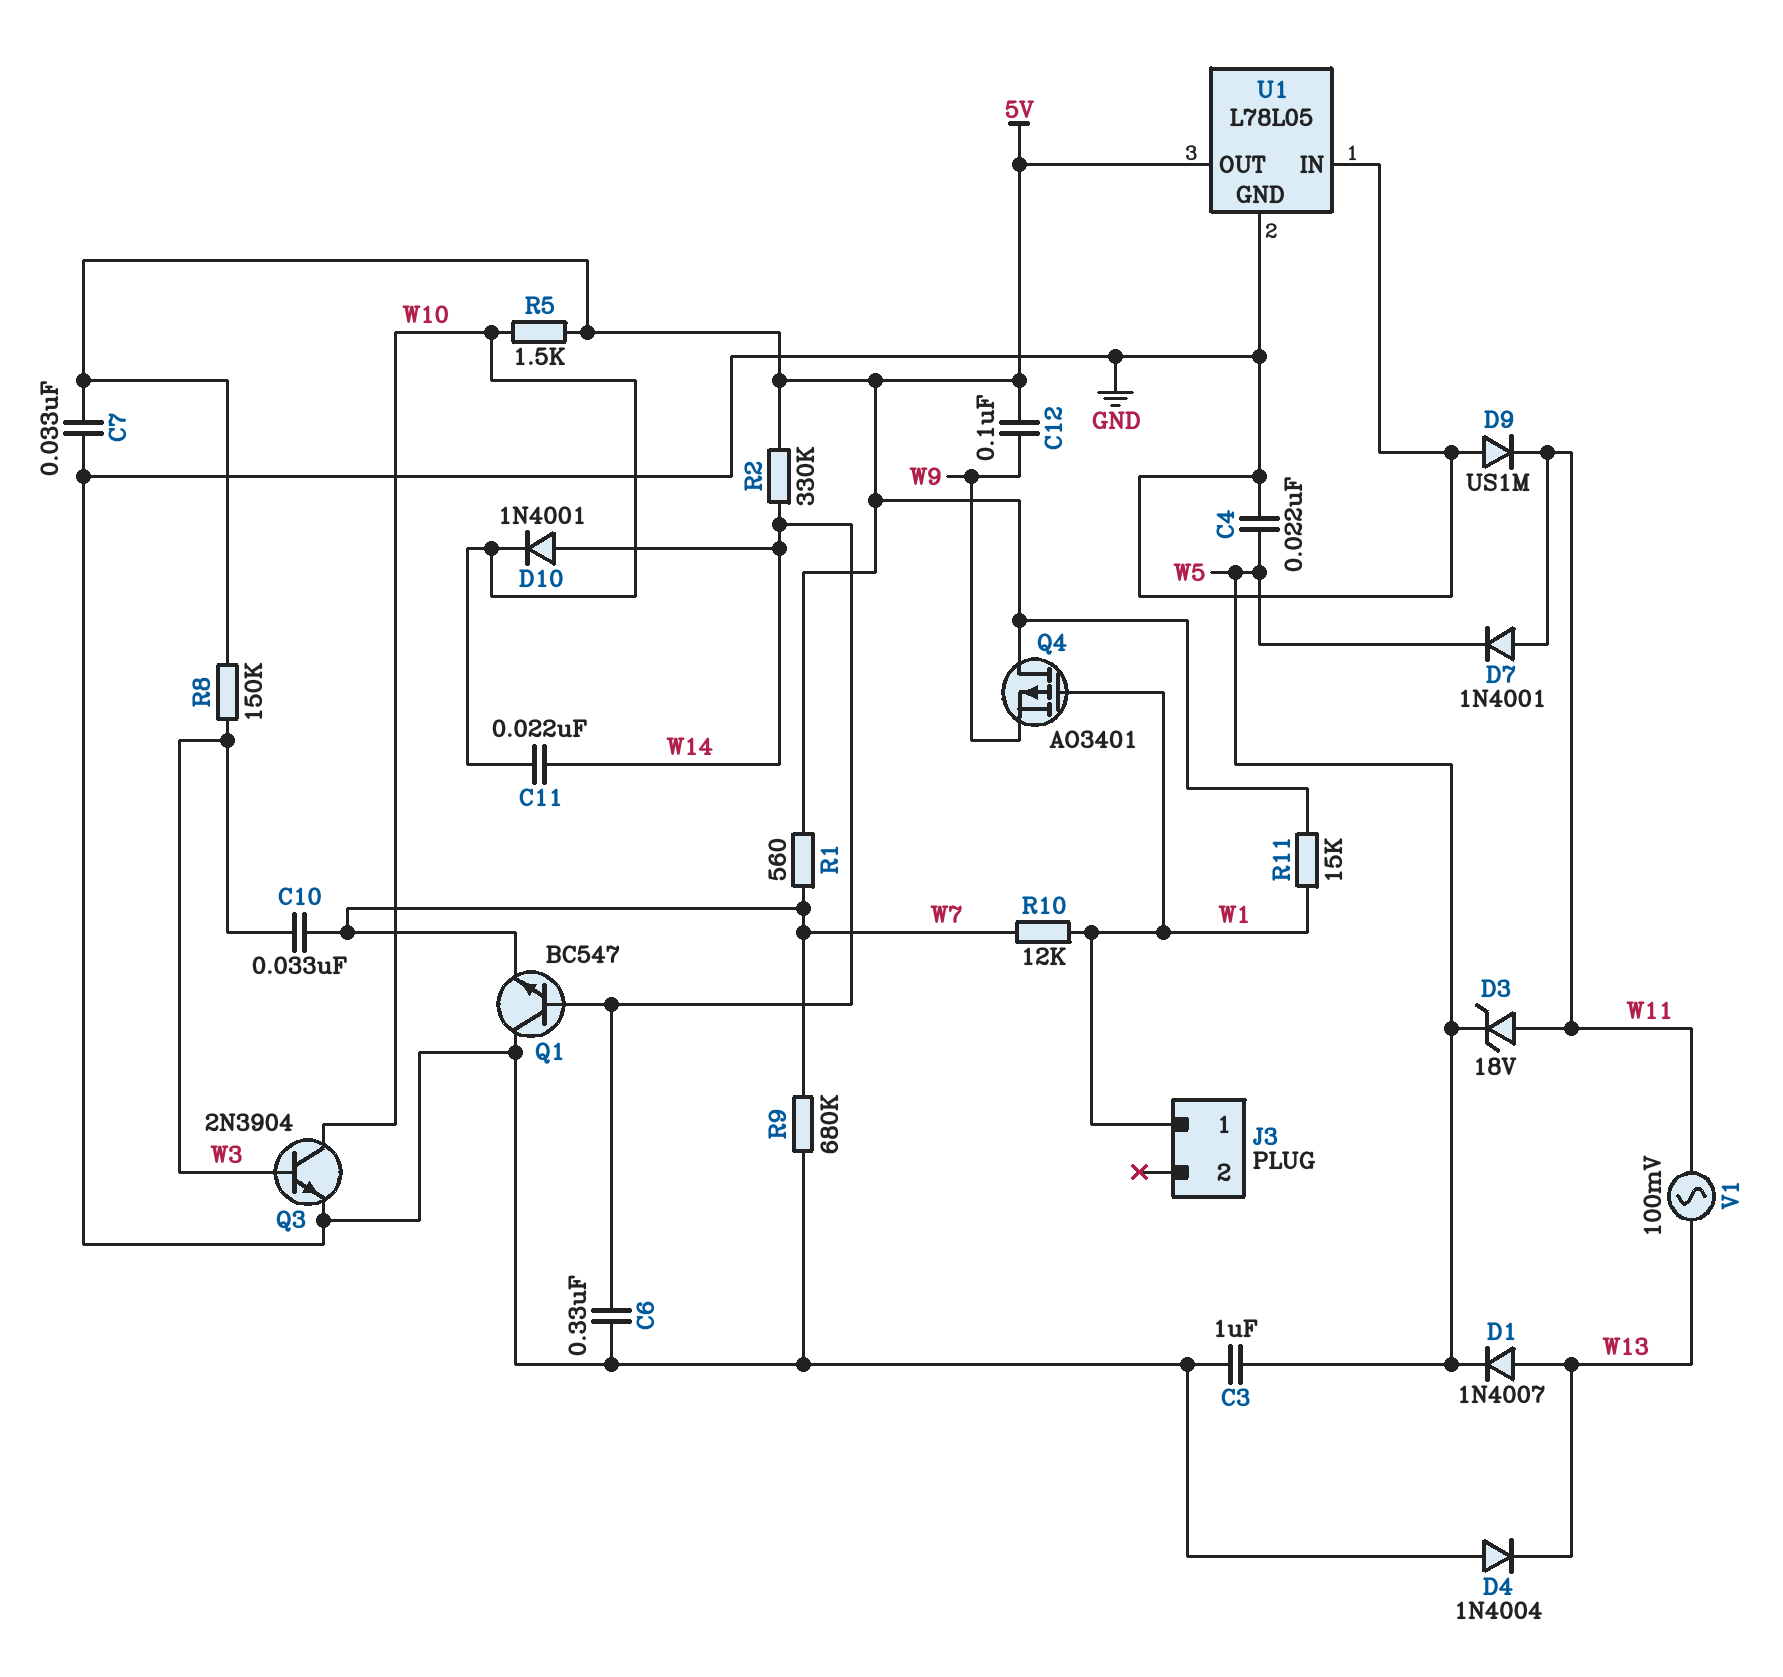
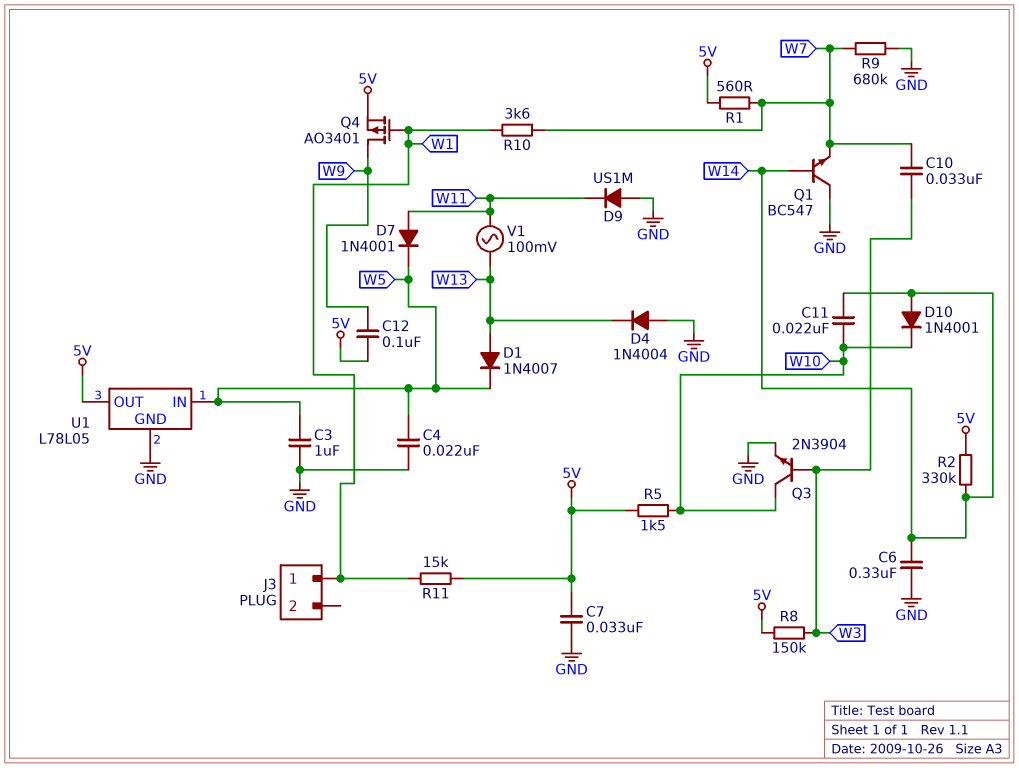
D3: zener 18V (A W11, K W5) -> none
Q4: PMOS AO3401 (G W1, D 5V, S W9) -> PMOS AO3401 (G W1, D W9, S 5V)
R10: 12k (W1, W7) -> 3.6k (W1, W7)
U1 pin IN: GND -> W5

